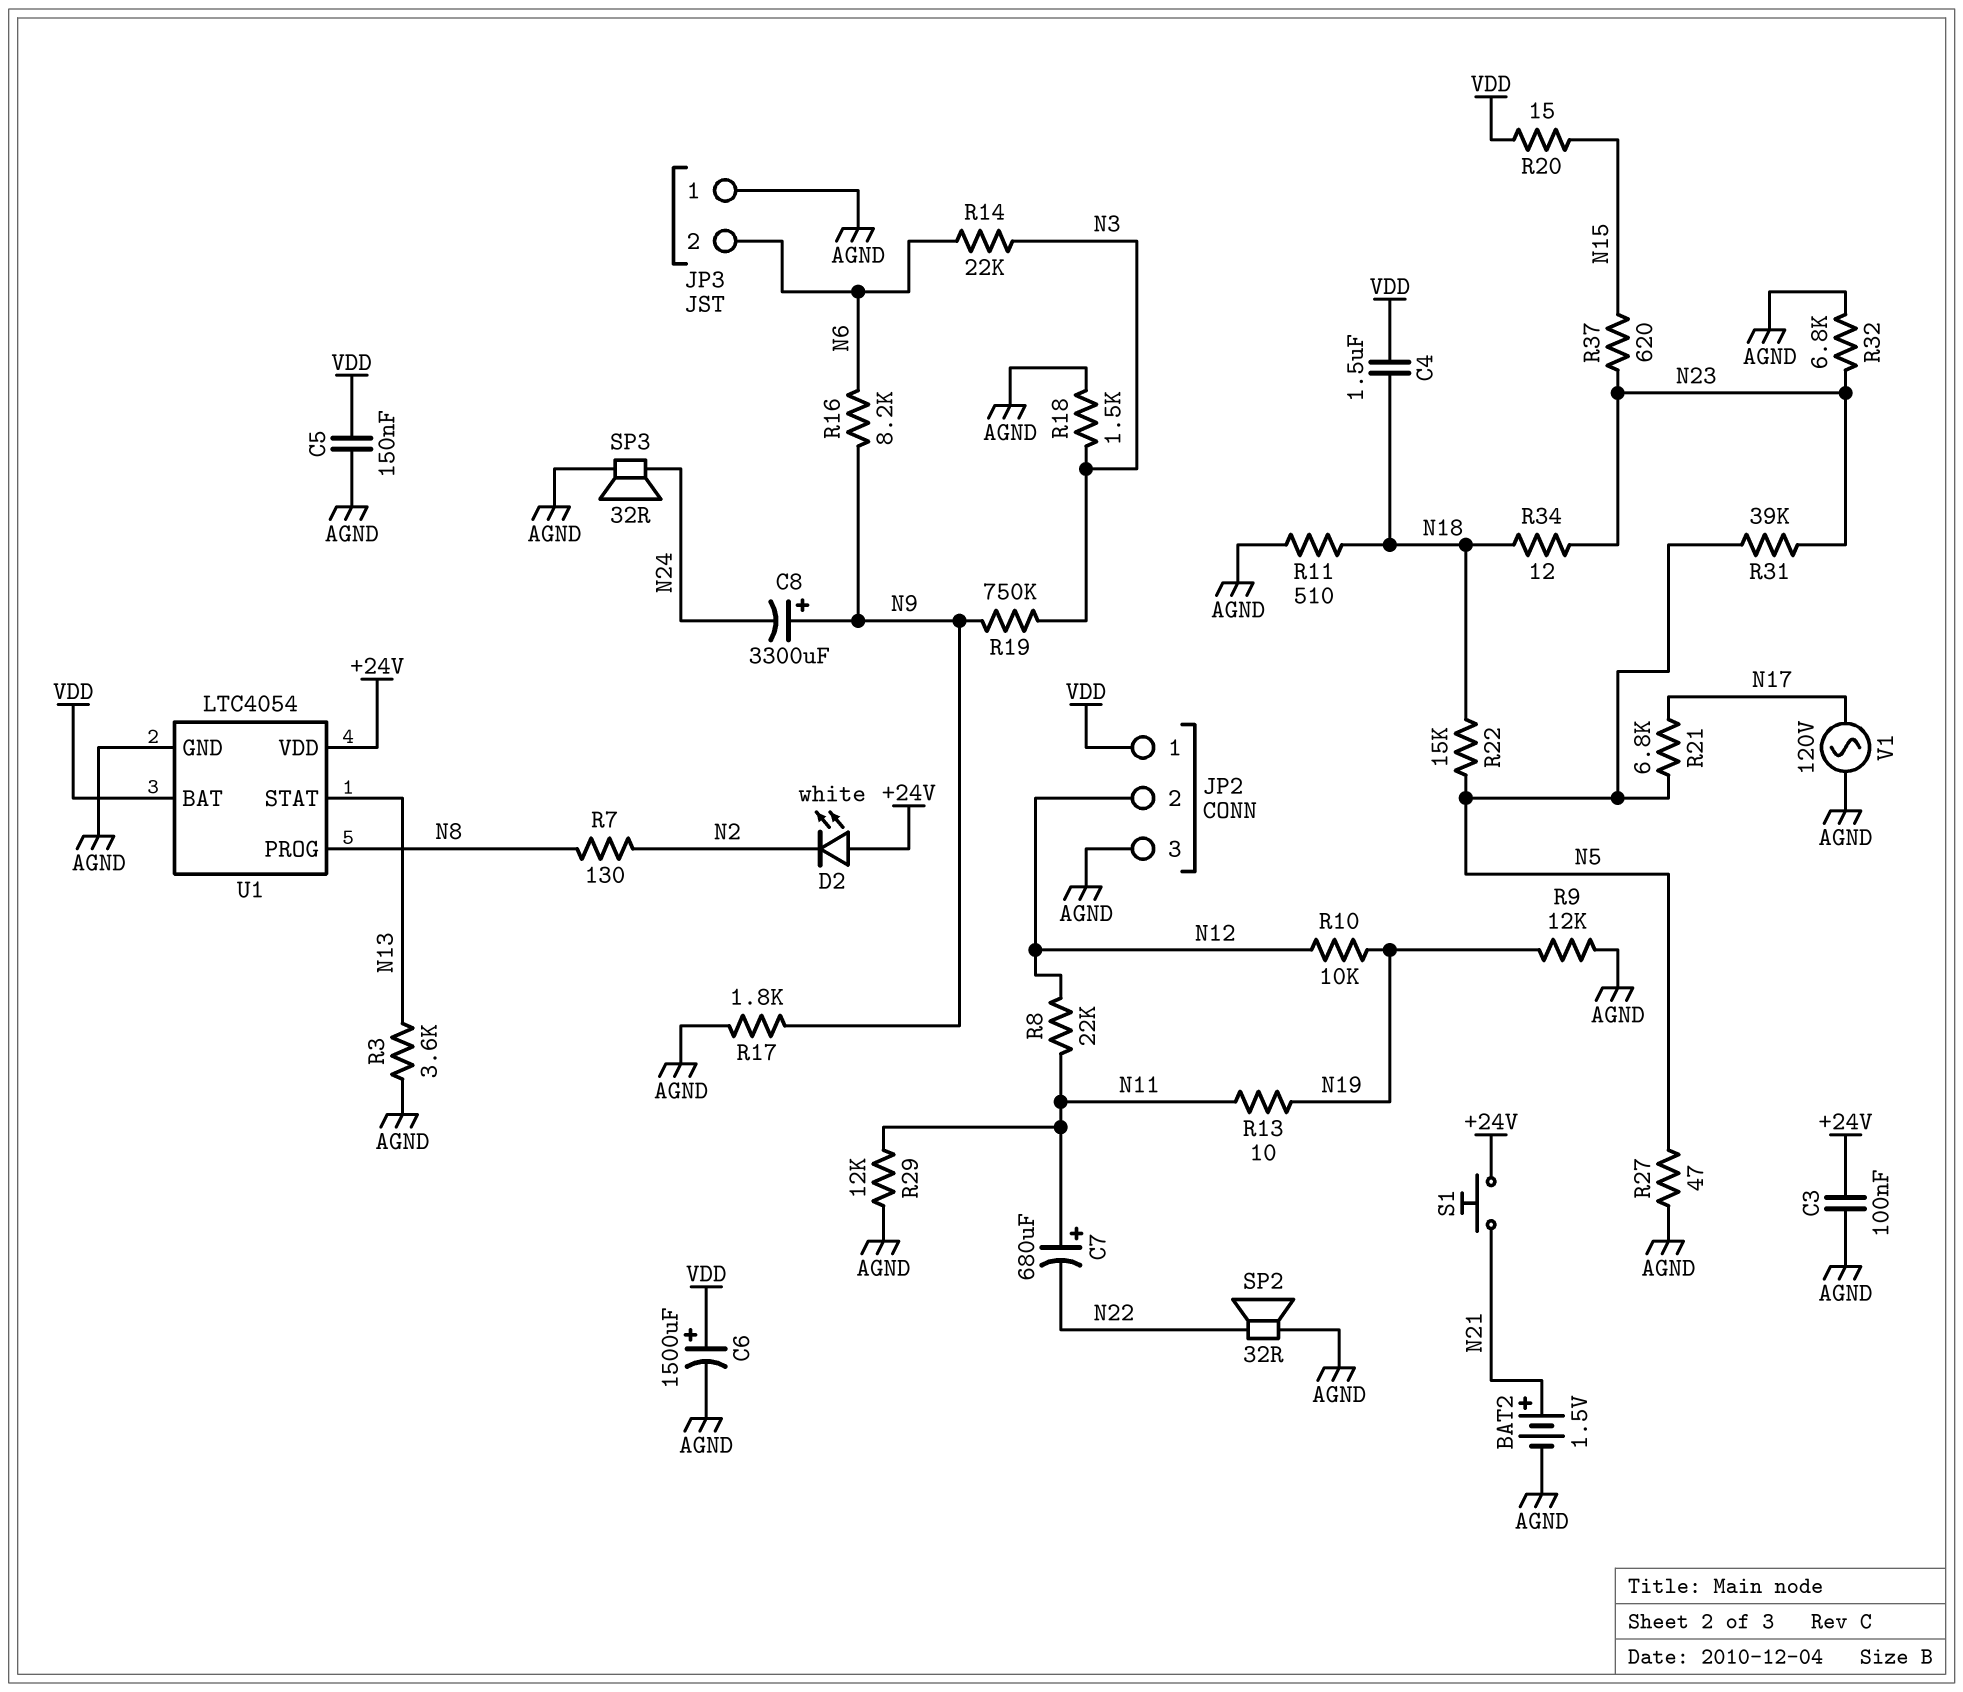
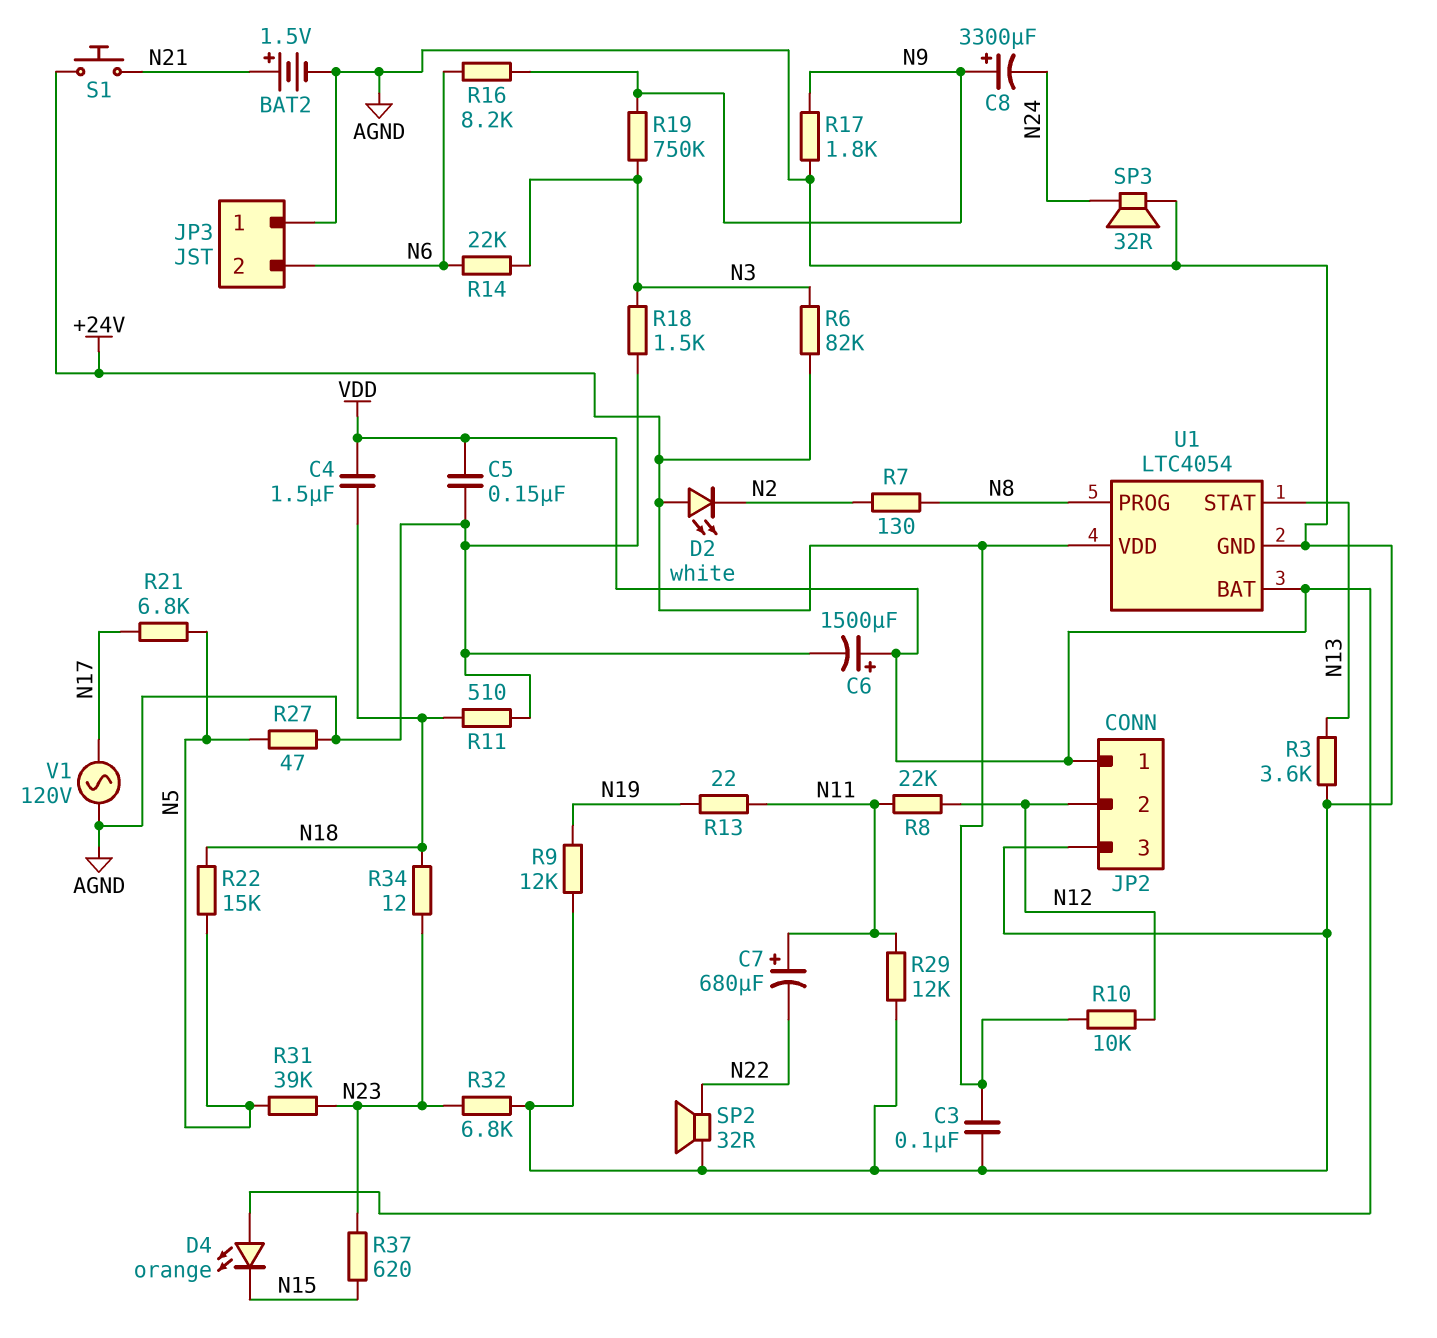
D4: none -> LED orange (A VDD, K N15)
R6: none -> 82k (+24V, N3)
R10: 10k (N12, N19) -> 10k (+24V, N12)
R13: 10 (N11, N19) -> 22 (N11, N19)
R20: 15 (N15, VDD) -> none

